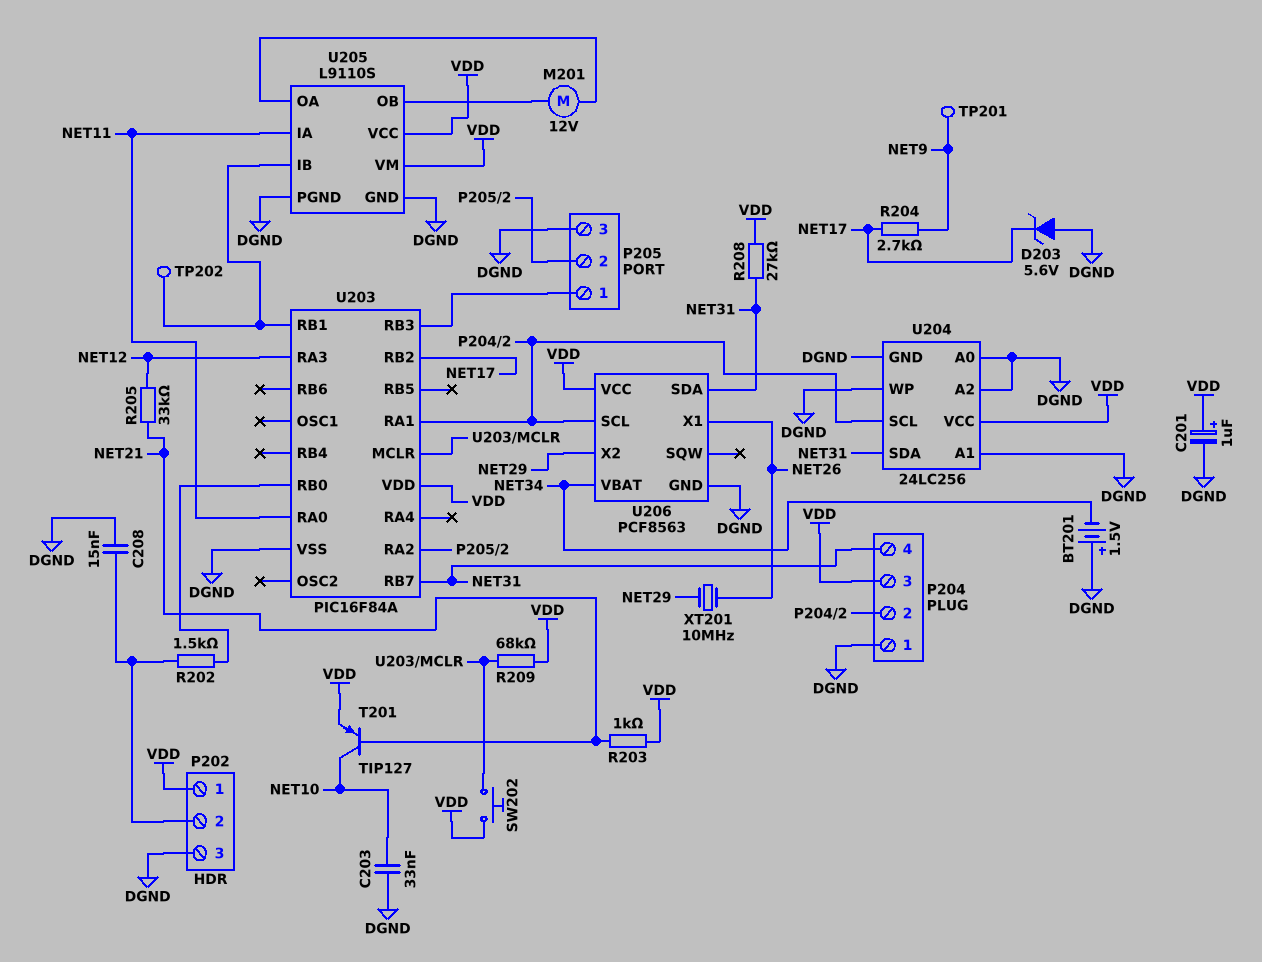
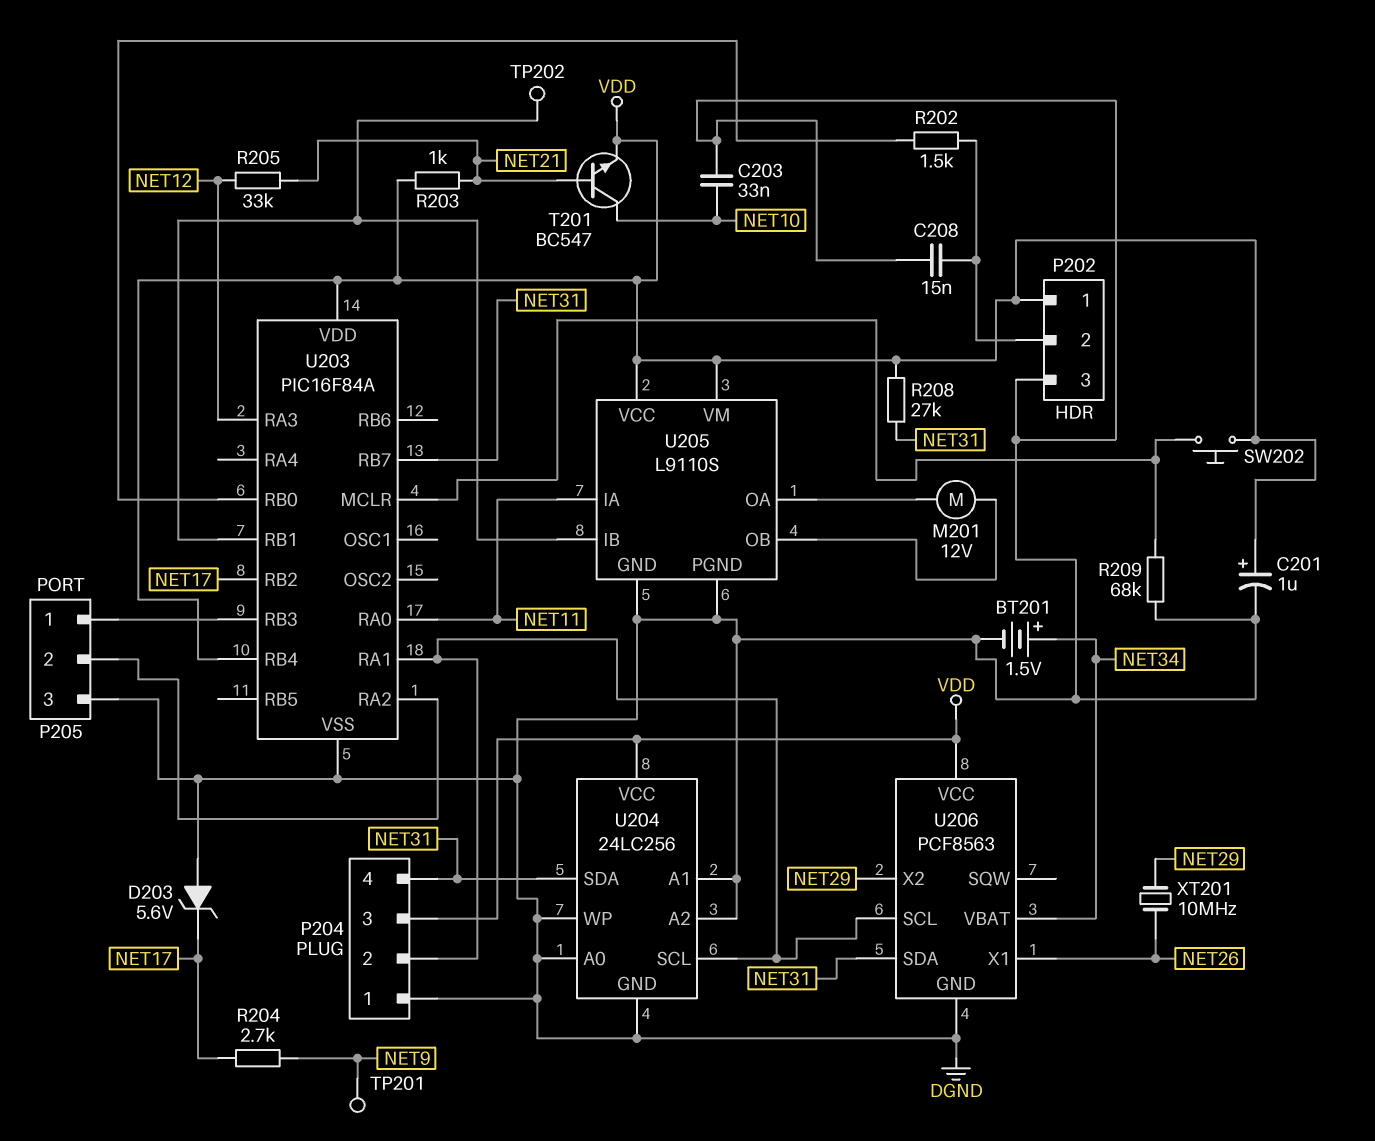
BT201: 1.5V (plus DGND, minus NET34) -> 1.5V (plus NET34, minus DGND)
R209: 68k (U203/MCLR, VDD) -> 68k (DGND, U203/MCLR)
T201: PNP TIP127 (B NET21, C NET10, E VDD) -> NPN BC547 (B NET21, C NET10, E VDD)
U203 pin RB4: none -> VDD

